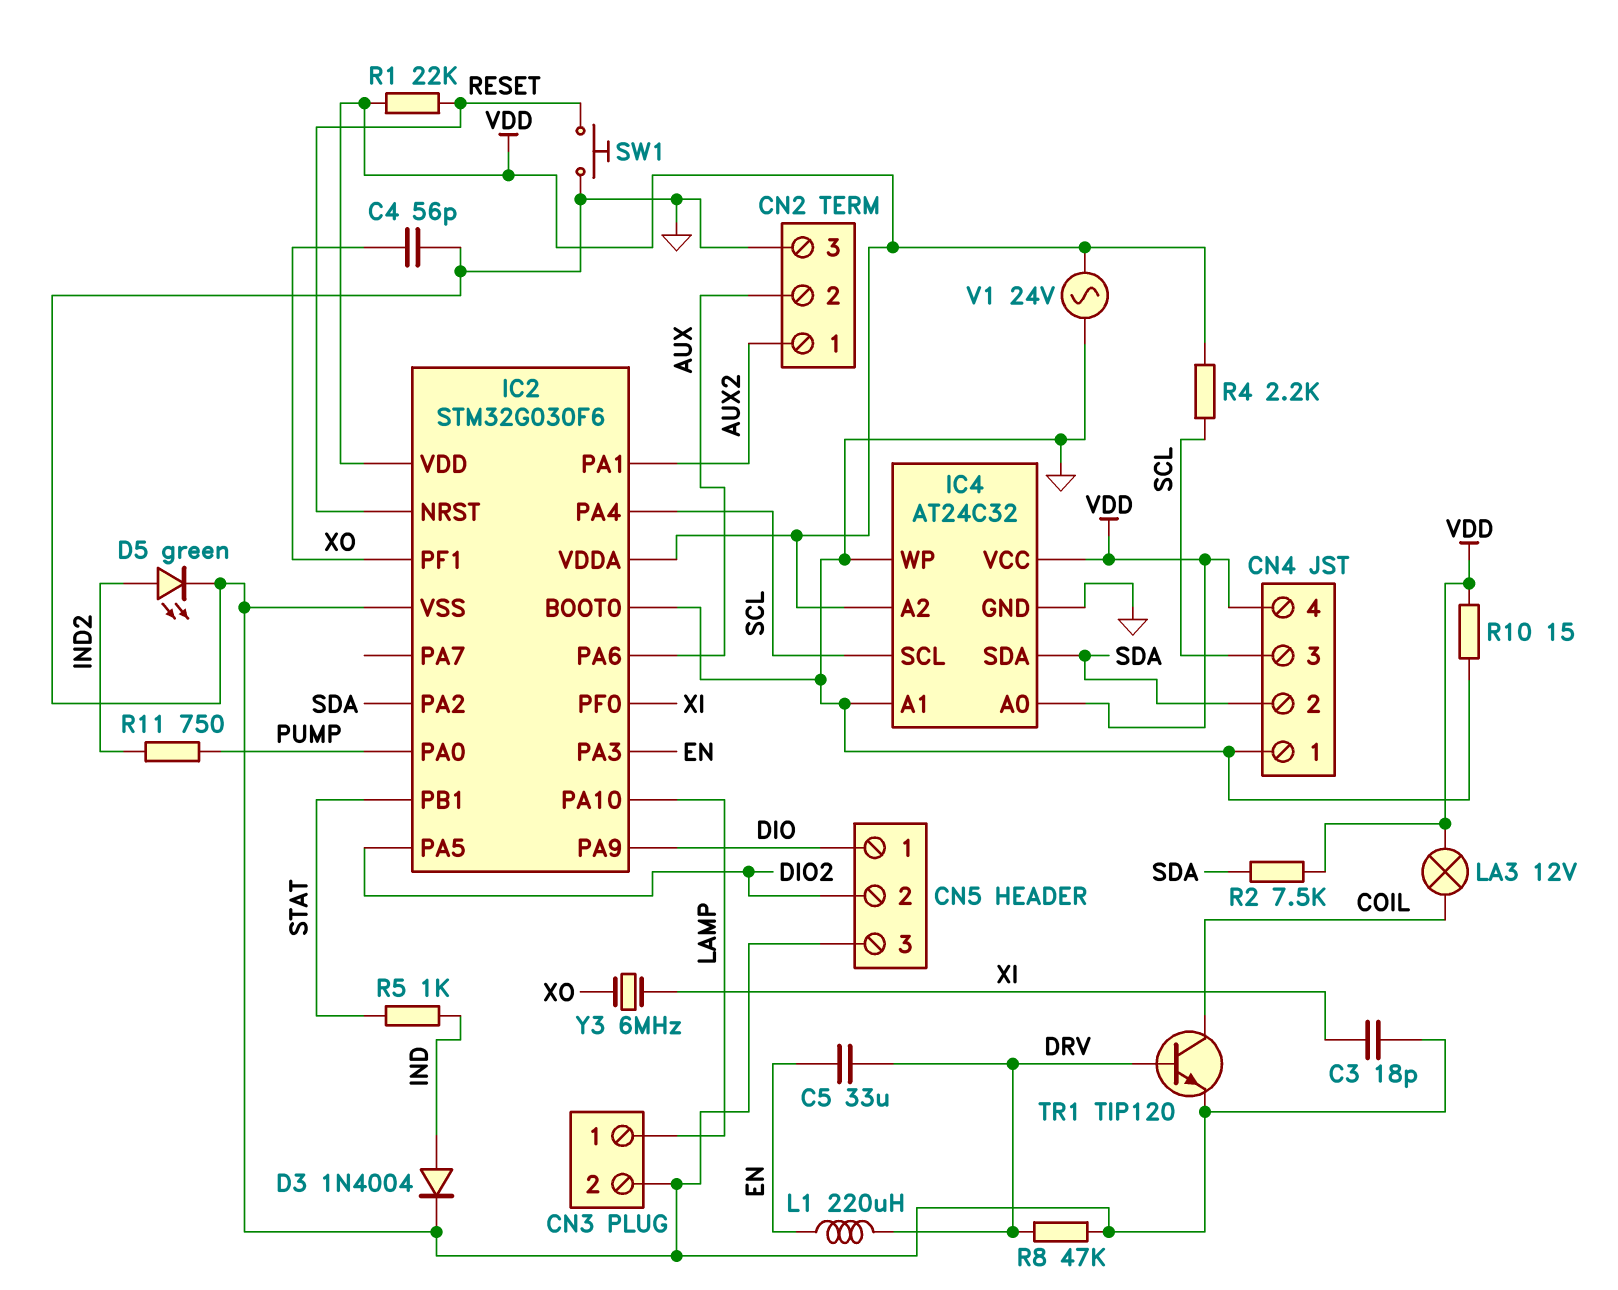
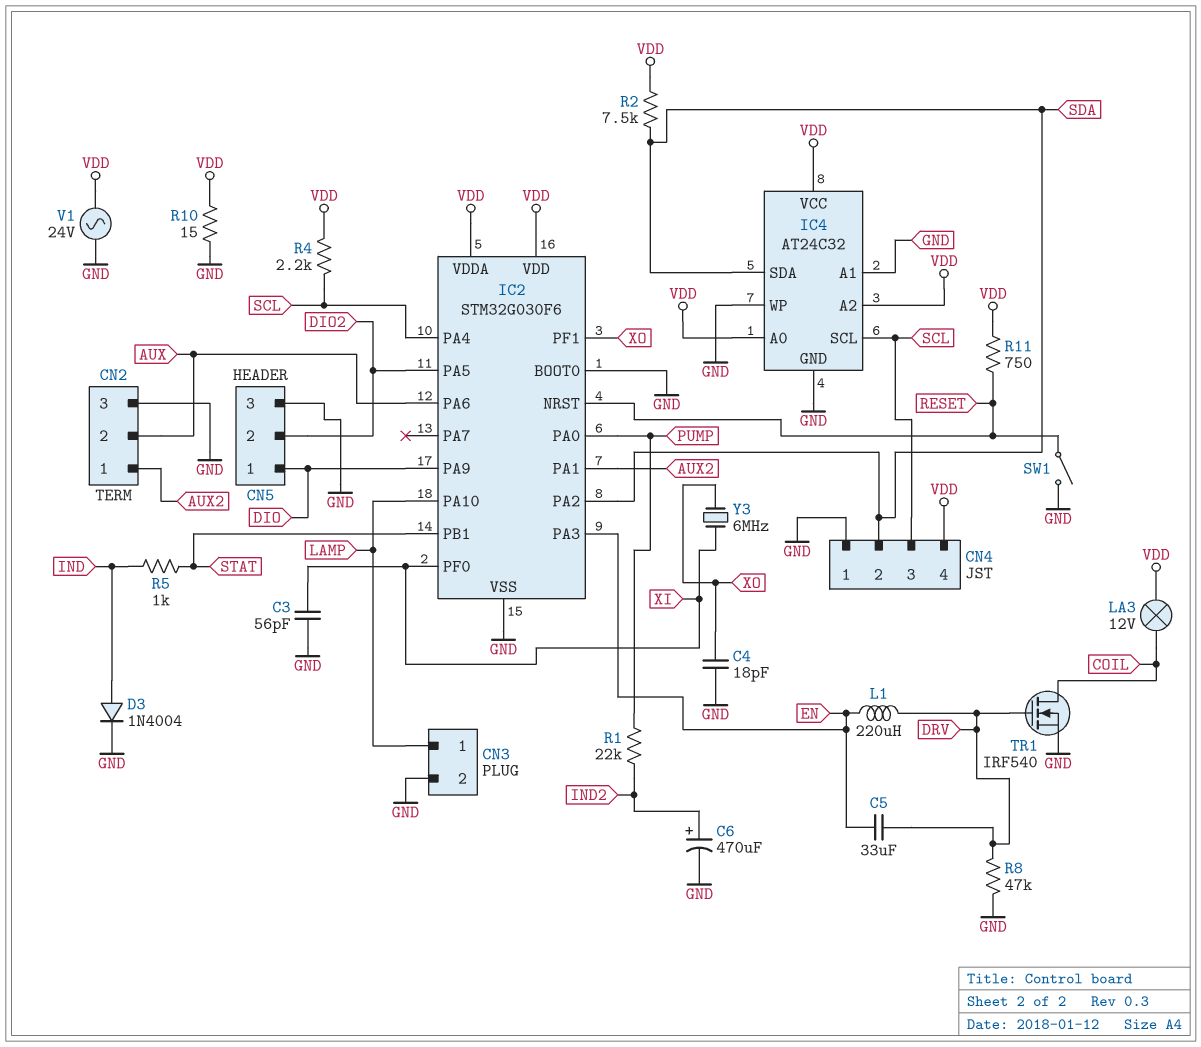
C3: 18pF (GND, XI) -> 56pF (GND, XI)
C4: 56pF (GND, XO) -> 18pF (GND, XO)
C6: none -> 470uF (plus IND2, minus GND)
D5: LED green (A IND2, K GND) -> none
R1: 22k (RESET, VDD) -> 22k (IND2, PUMP)
R11: 750 (IND2, PUMP) -> 750 (RESET, VDD)
SW1: button (GND, RESET) -> switch (GND, RESET)
TR1: NPN TIP120 (B DRV, C COIL, E GND) -> NMOS IRF540 (G DRV, D COIL, S GND)

